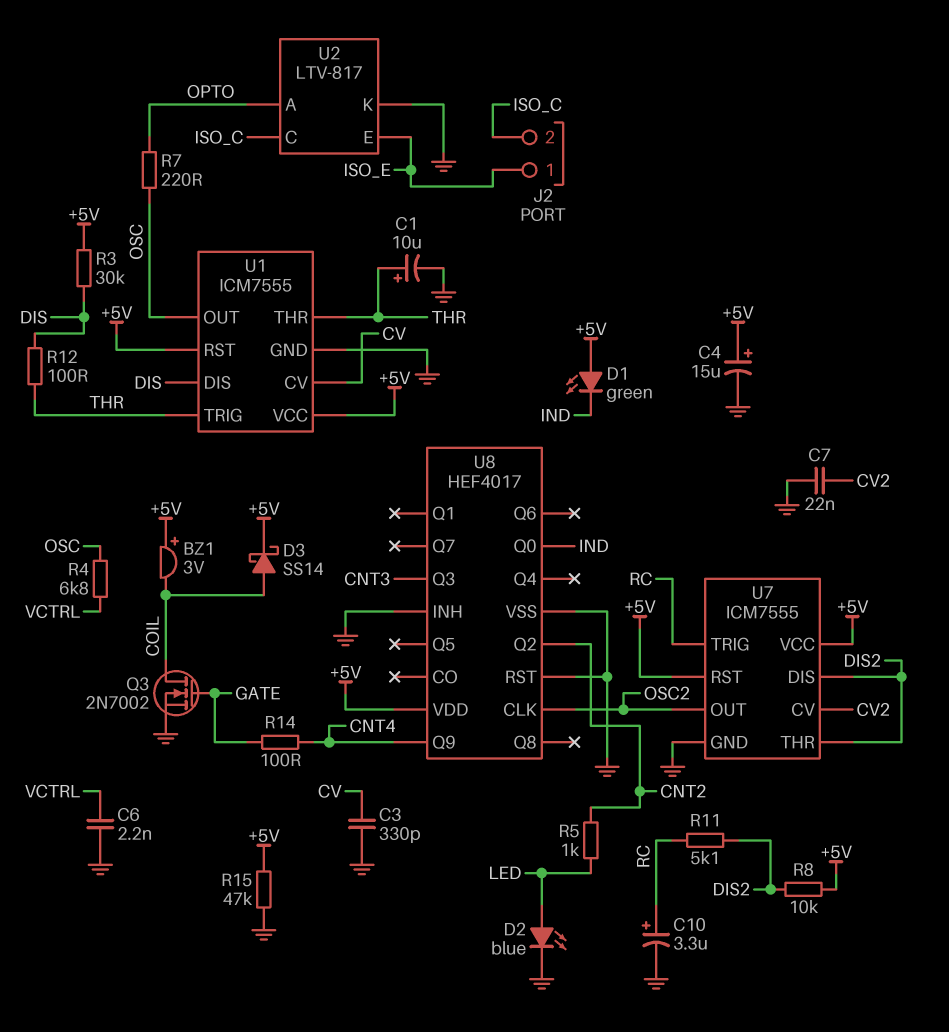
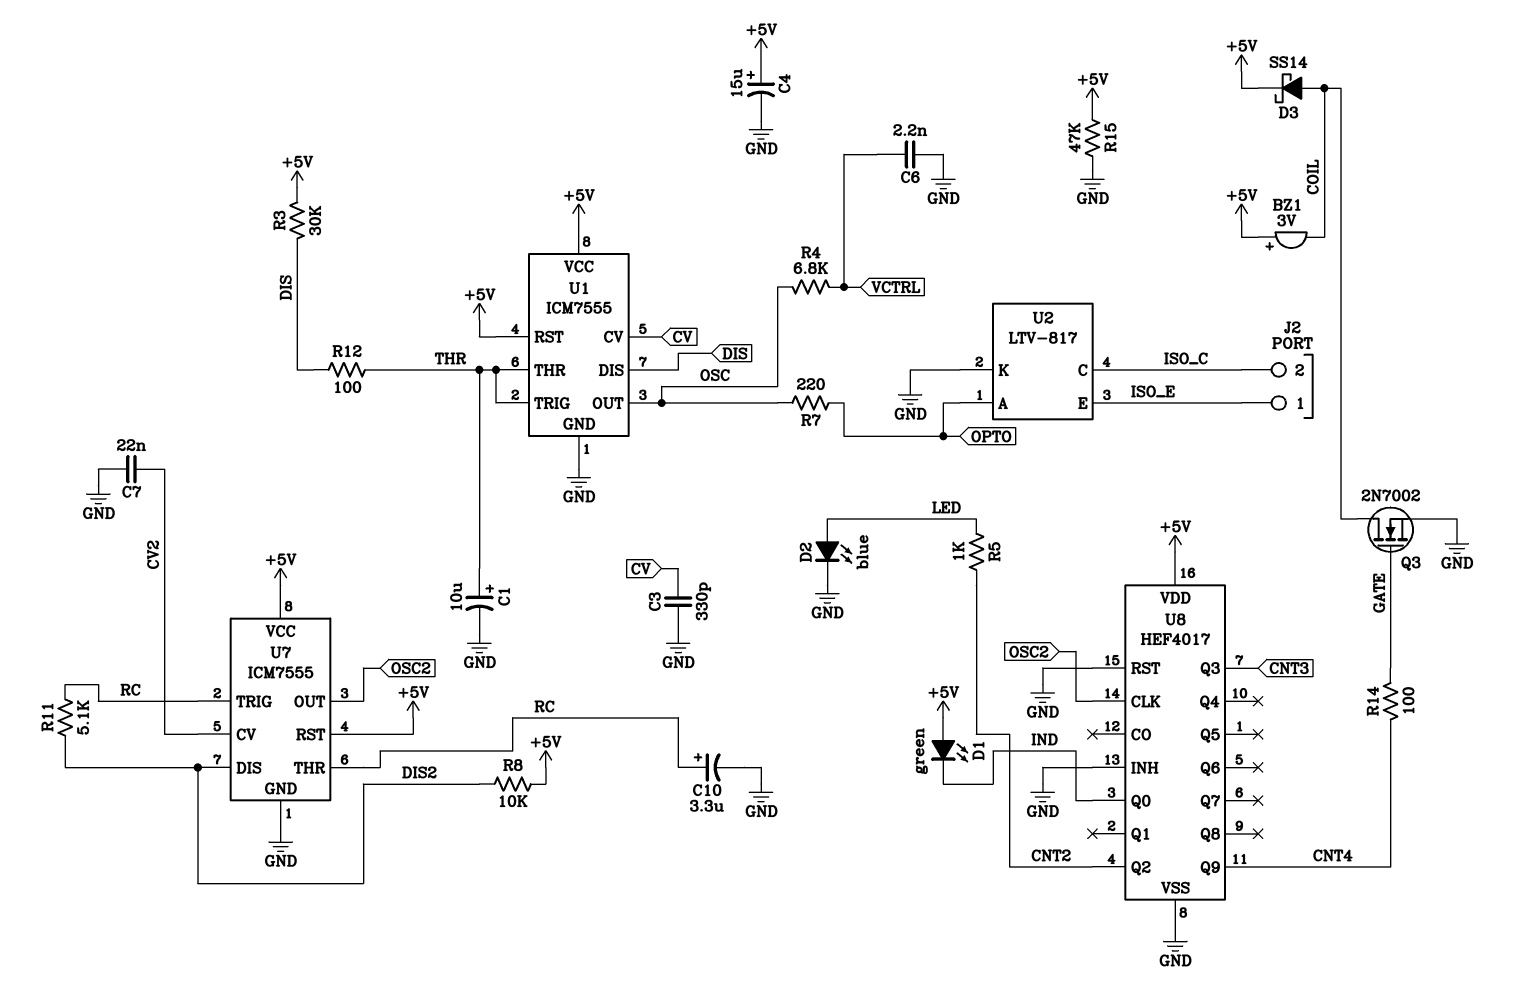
U7 pin THR: DIS2 -> RC

